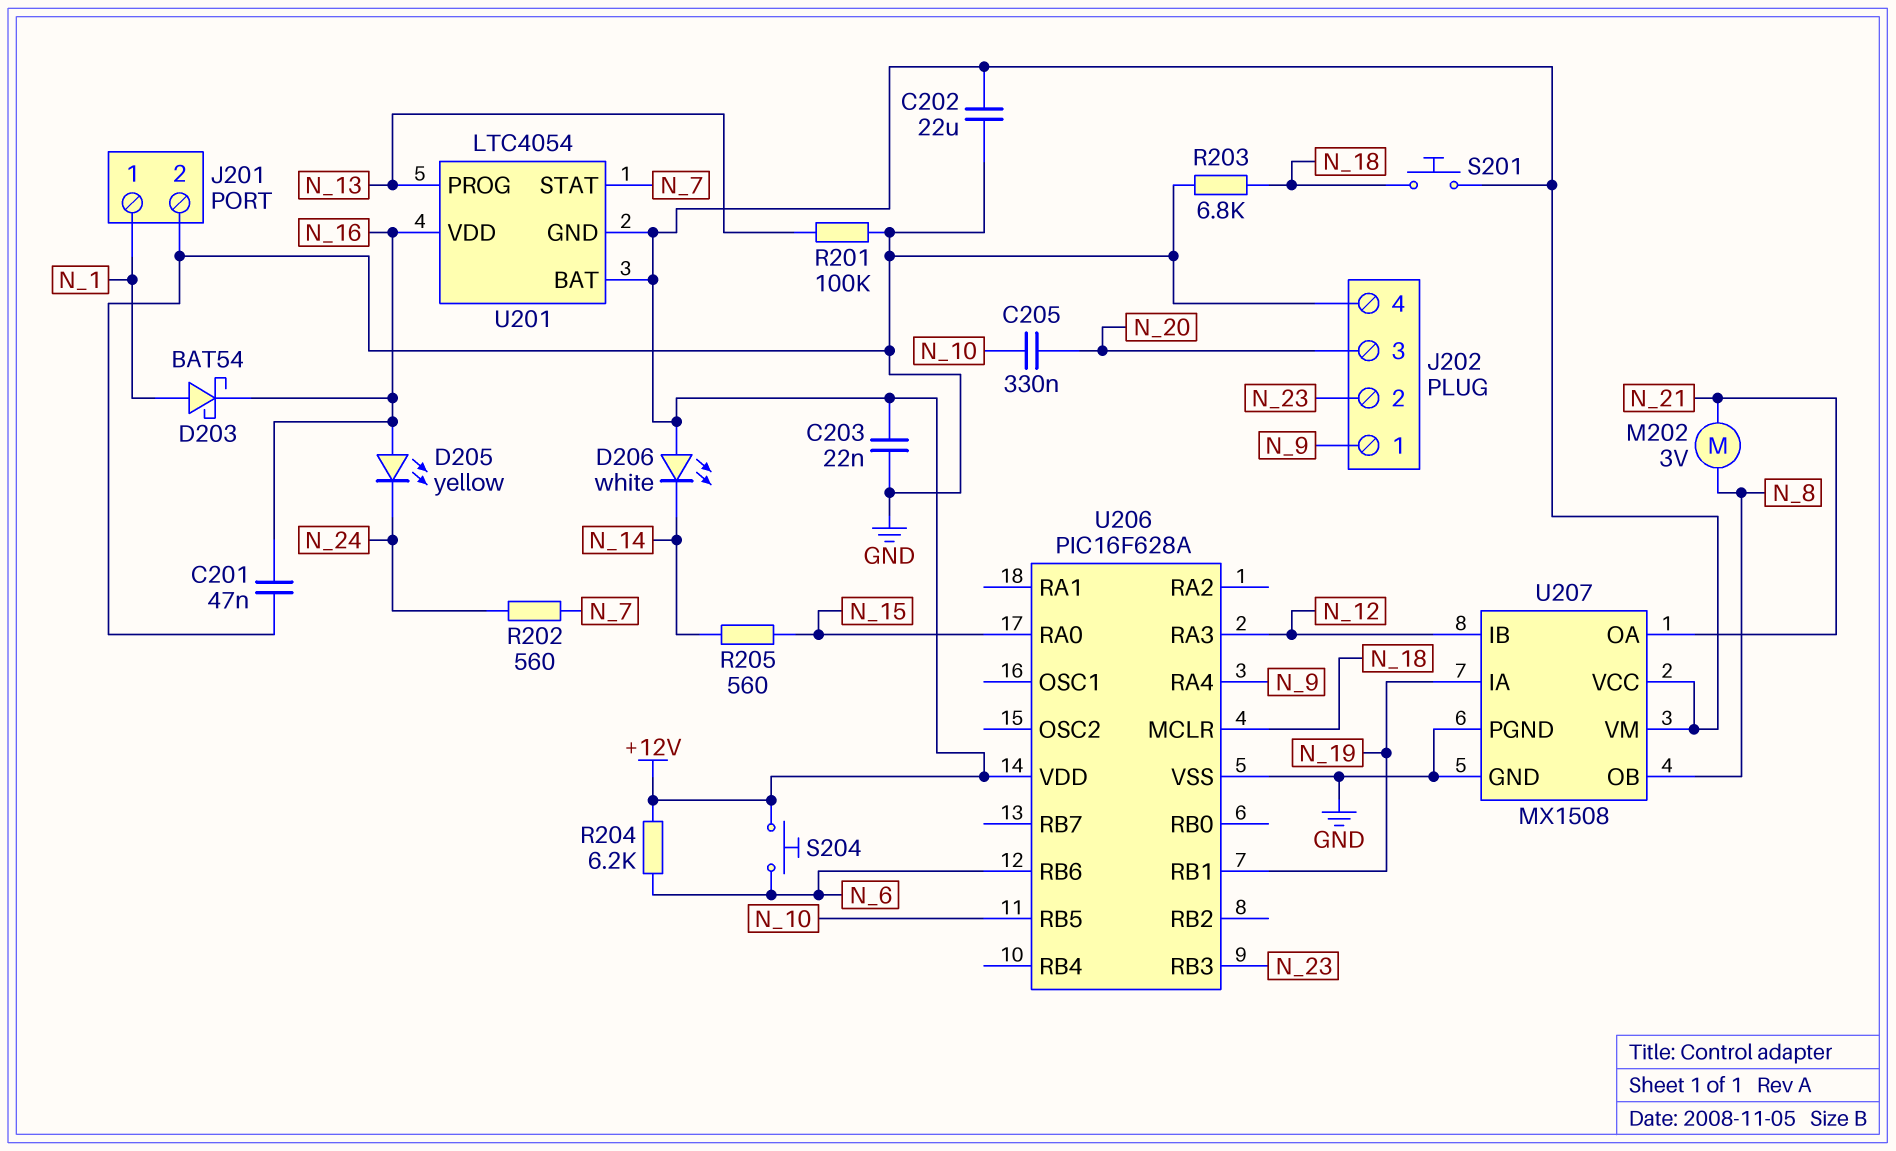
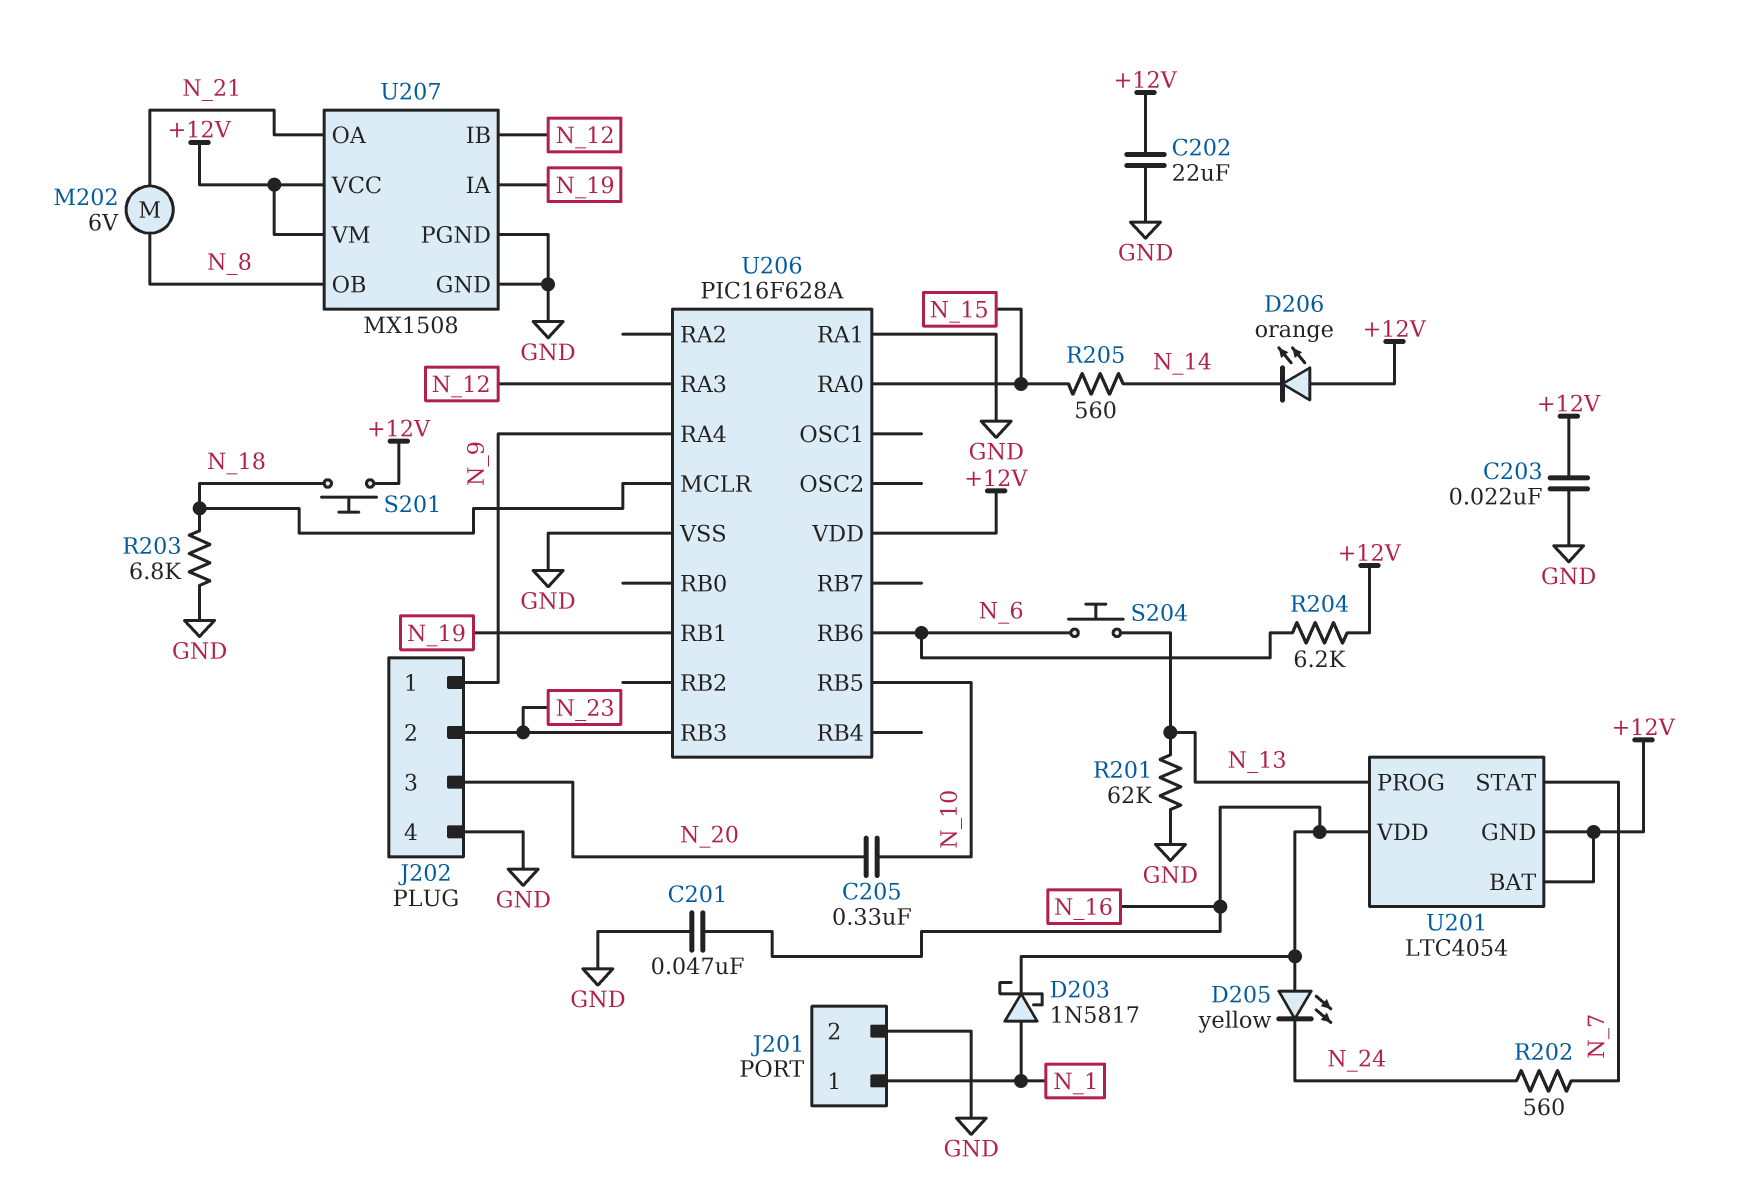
D203: schottky BAT54 (A N_1, K N_16) -> schottky 1N5817 (A N_1, K N_16)
D206: LED white (A +12V, K N_14) -> LED orange (A +12V, K N_14)
M202: motor 3V (N_8, N_21) -> motor 6V (N_8, N_21)
R201: 100k (GND, N_13) -> 62k (GND, N_13)
S204: button (+12V, N_6) -> button (N_6, N_13)
U206 pin RA1: none -> GND

